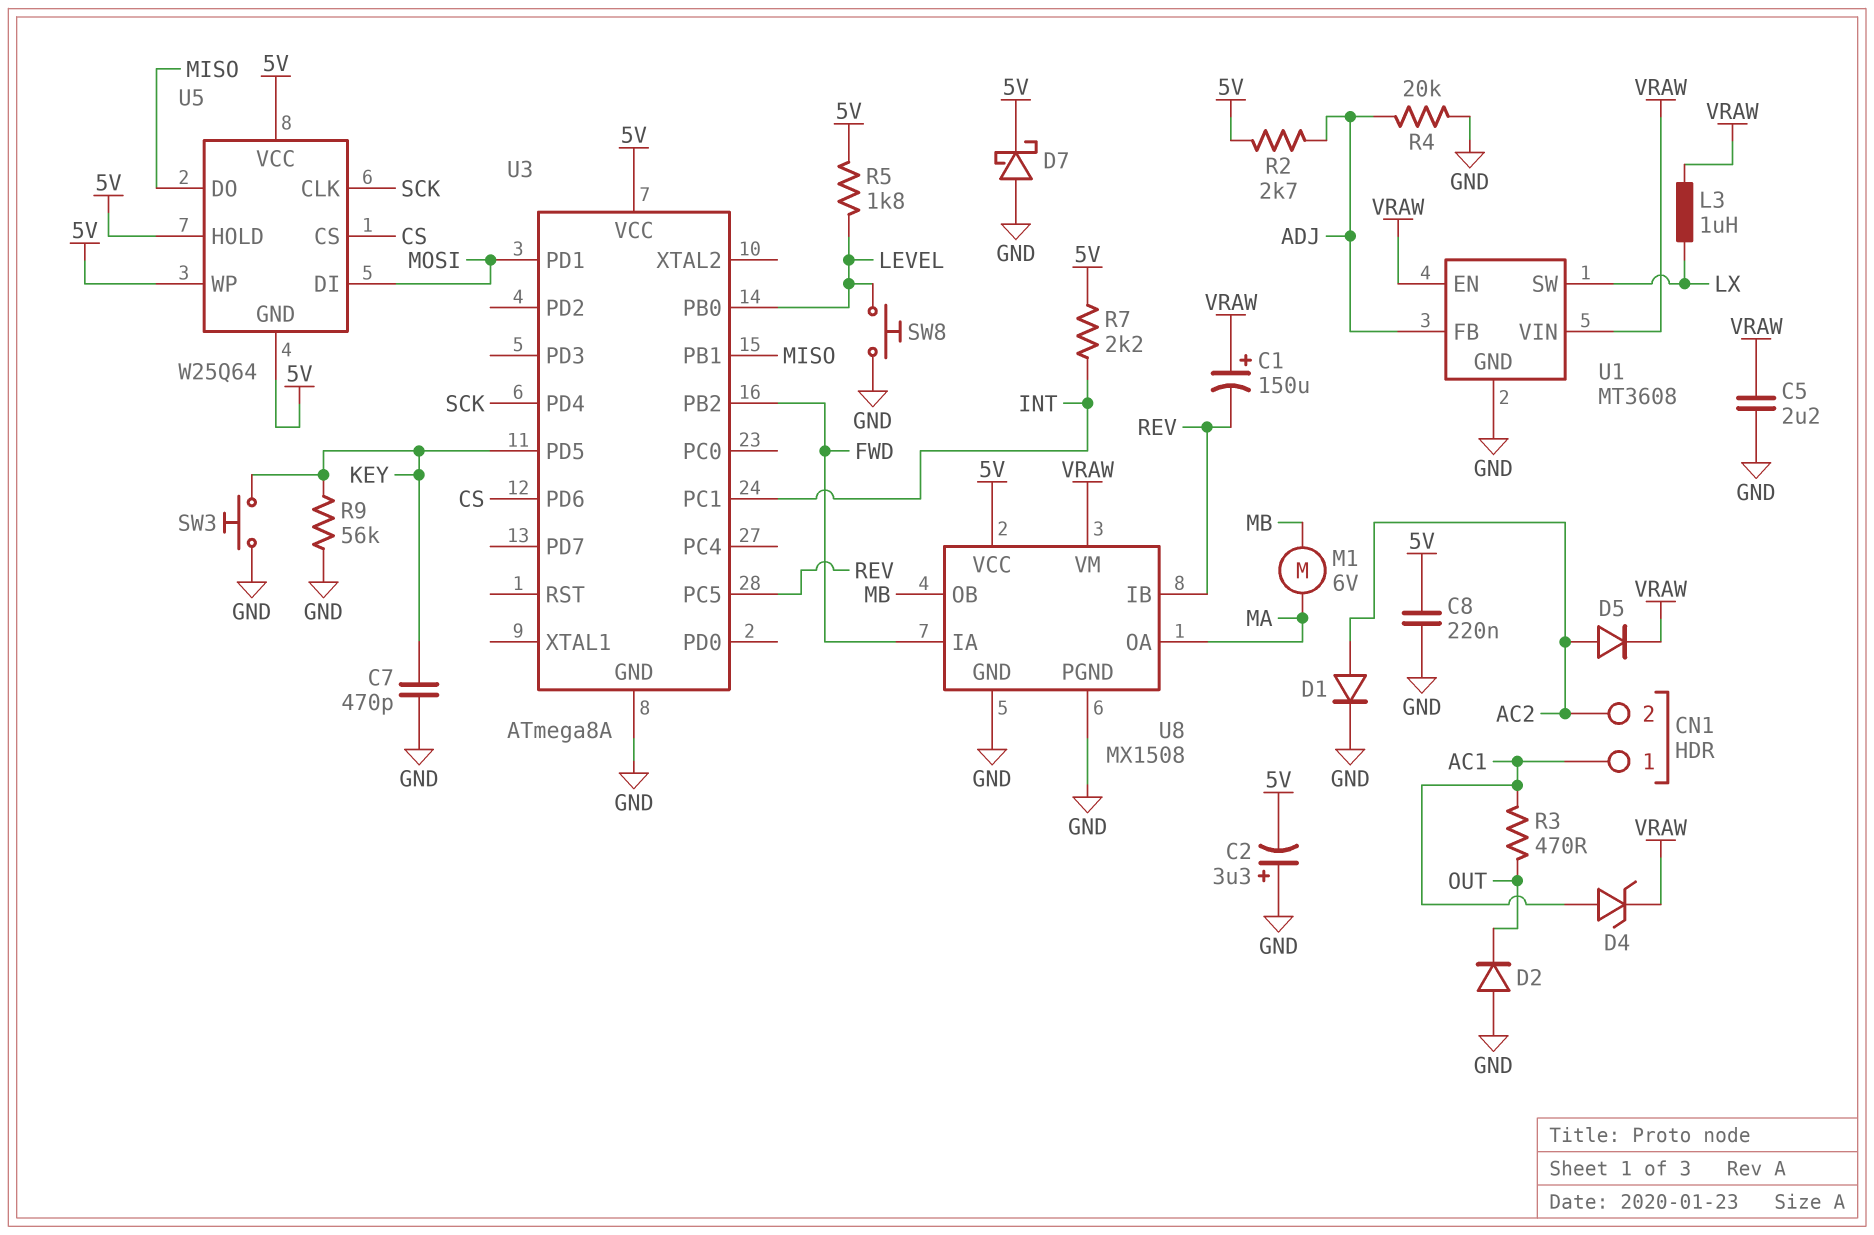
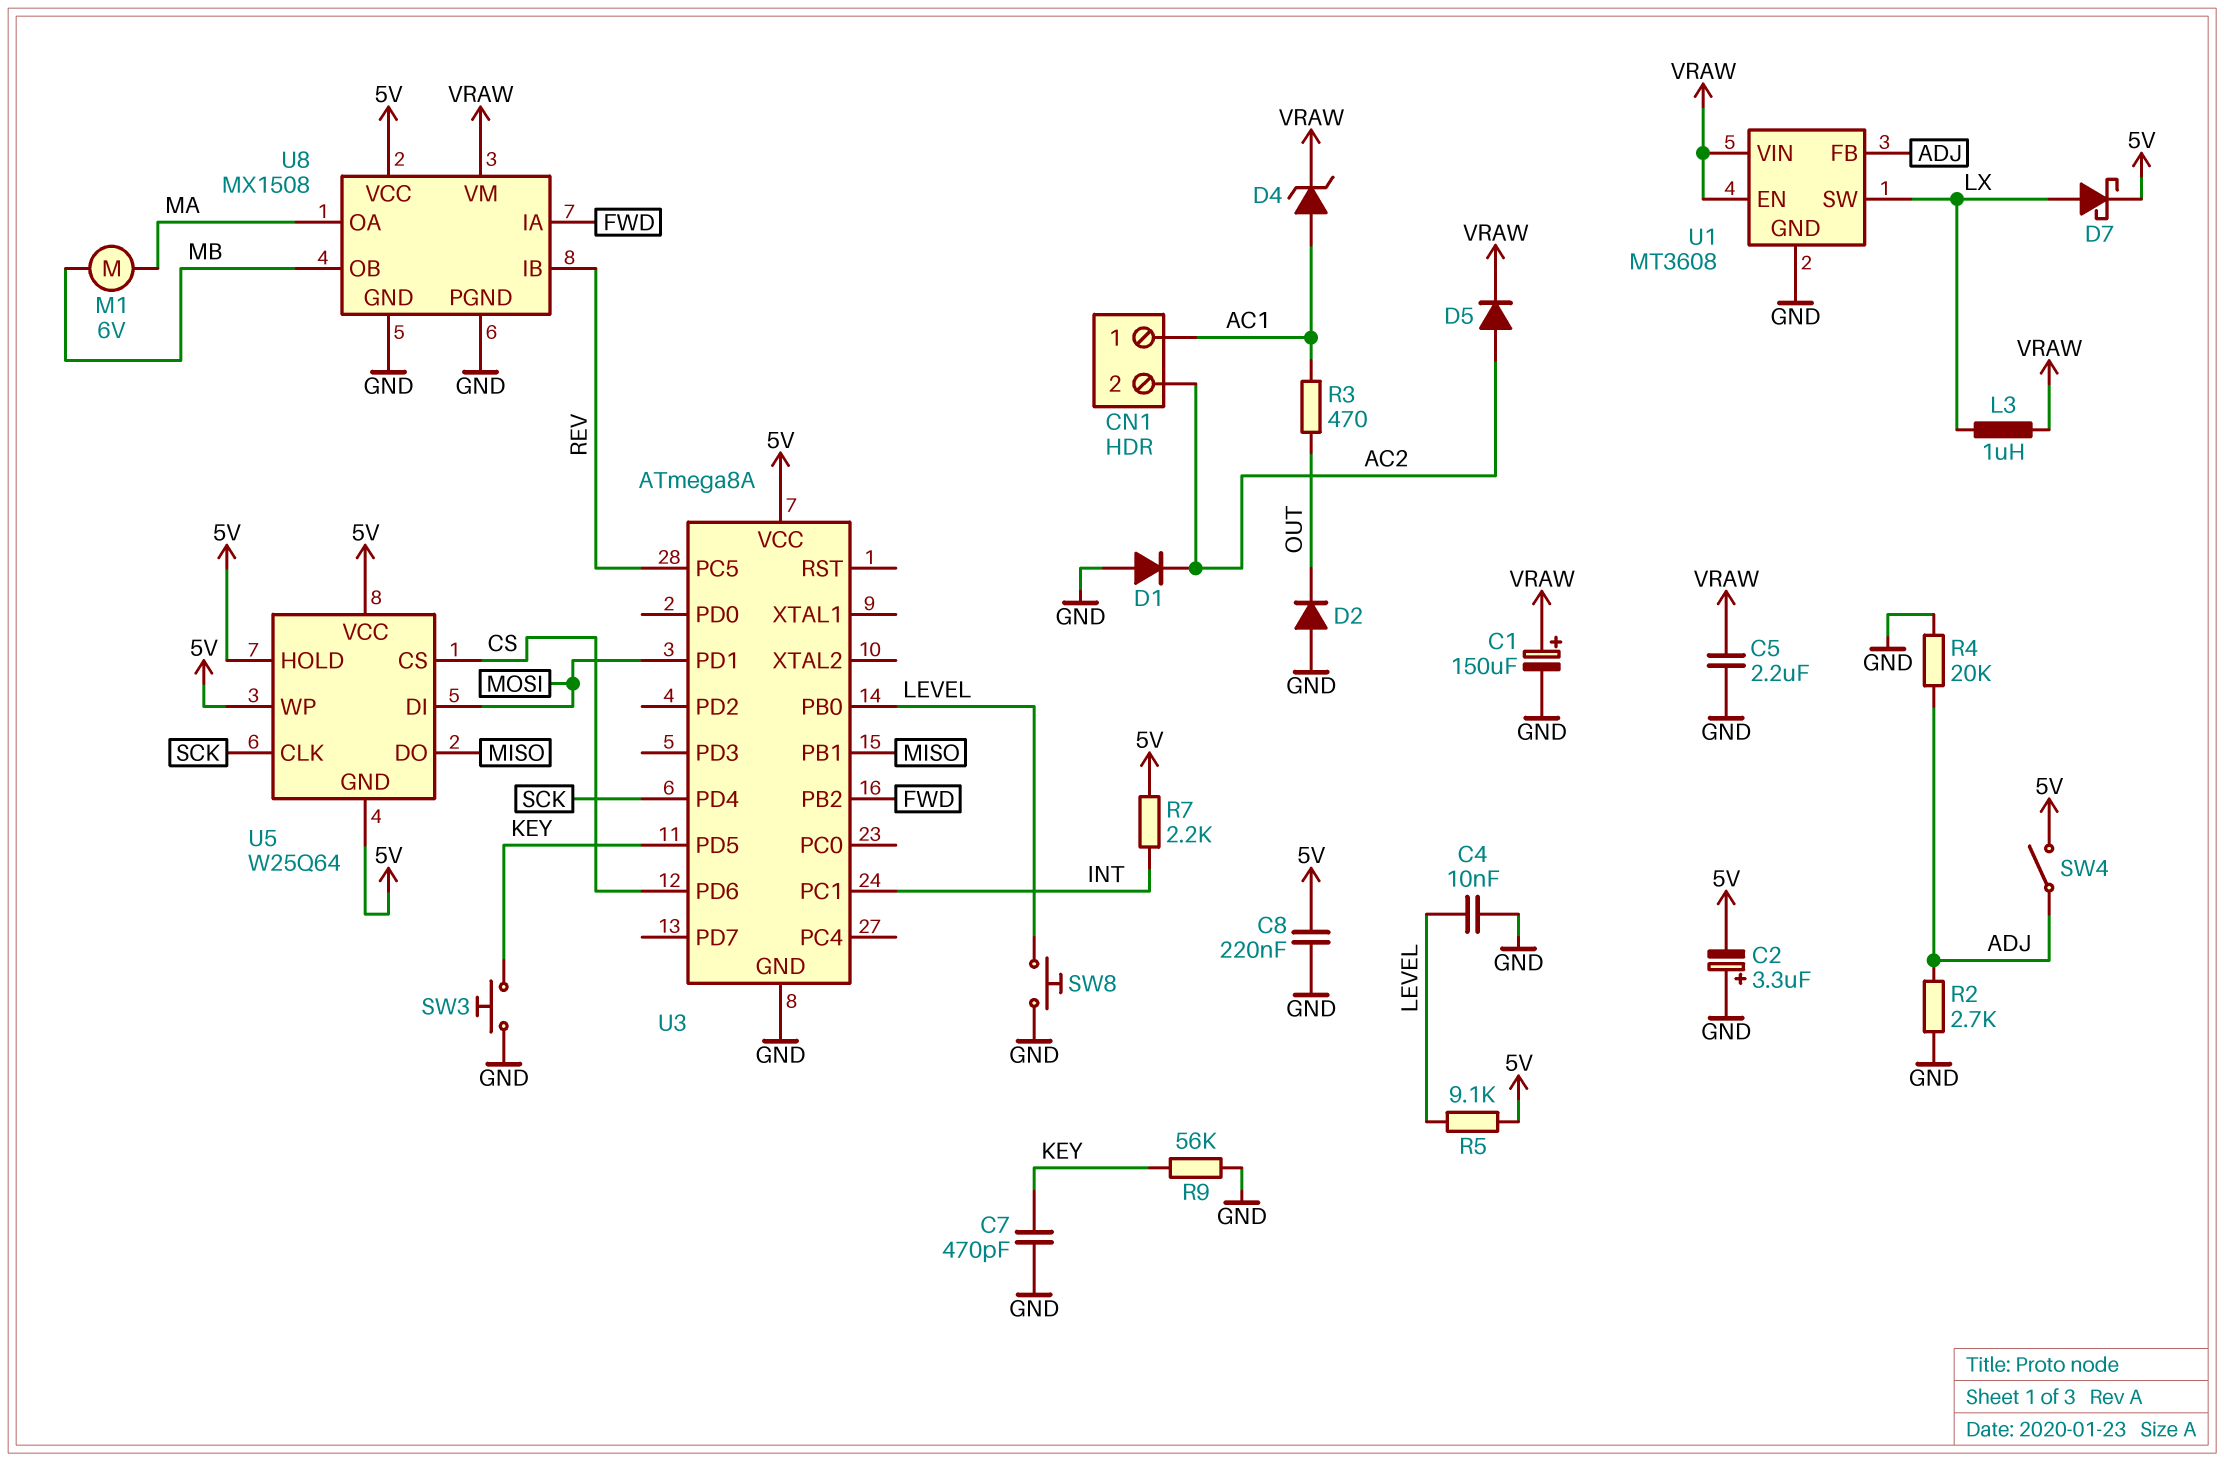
C1: 150uF (plus VRAW, minus REV) -> 150uF (plus VRAW, minus GND)
C4: none -> 10nF (GND, LEVEL)
D1: diode (A AC2, K GND) -> diode (A GND, K AC2)
D7: schottky (A GND, K 5V) -> schottky (A LX, K 5V)
R2: 2.7k (5V, ADJ) -> 2.7k (ADJ, GND)
R5: 1.8k (5V, LEVEL) -> 9.1k (5V, LEVEL)
SW4: none -> switch (5V, ADJ)

